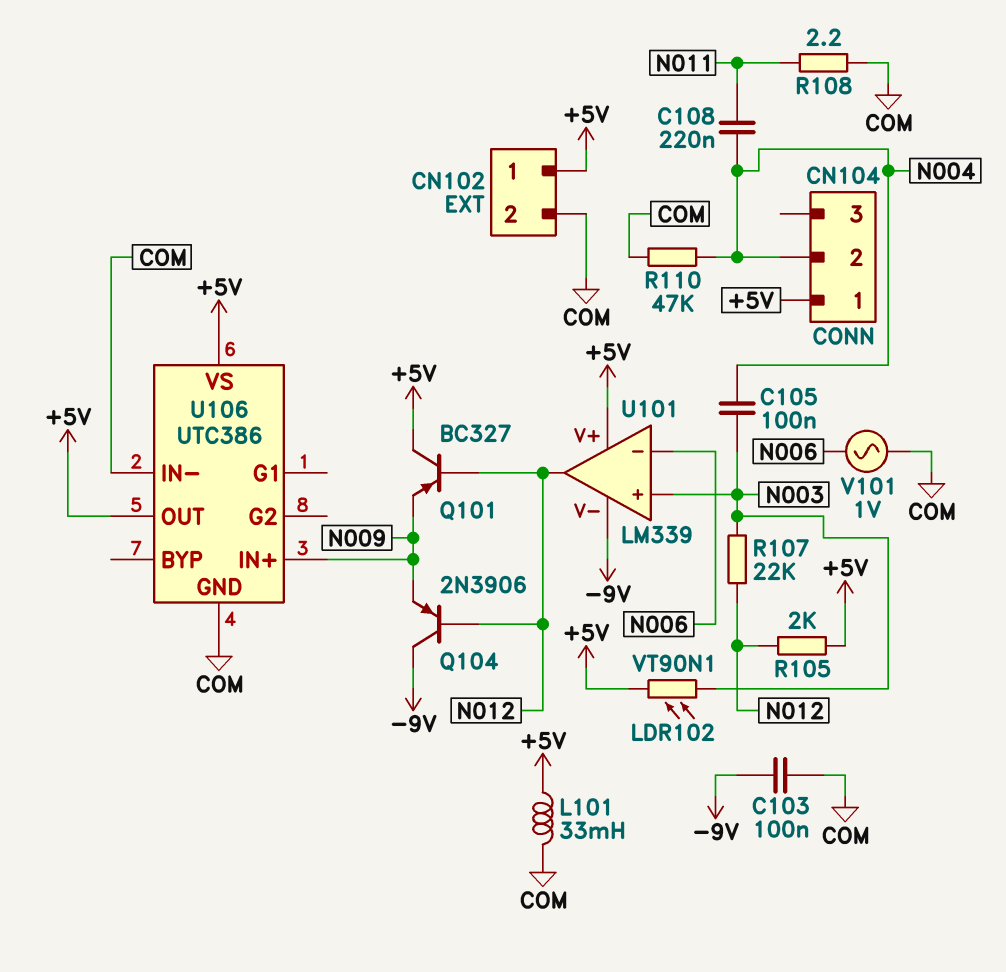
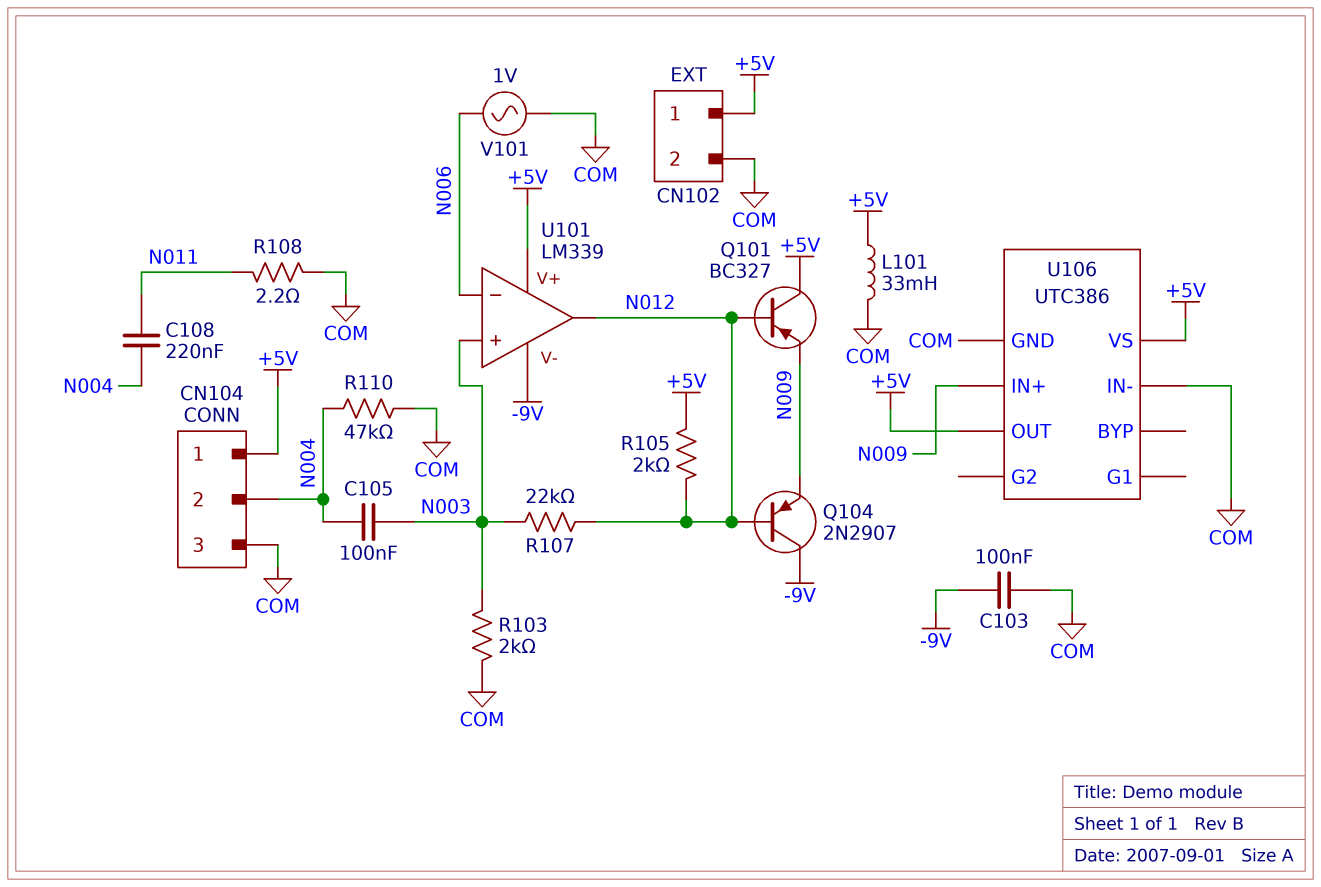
CN104 pin 3: none -> COM
LDR102: VT90N1 (+5V, N003) -> none
Q104: PNP 2N3906 (B N012, C -9V, E N009) -> PNP 2N2907 (B N012, C -9V, E N009)
R103: none -> 2k (COM, N003)

